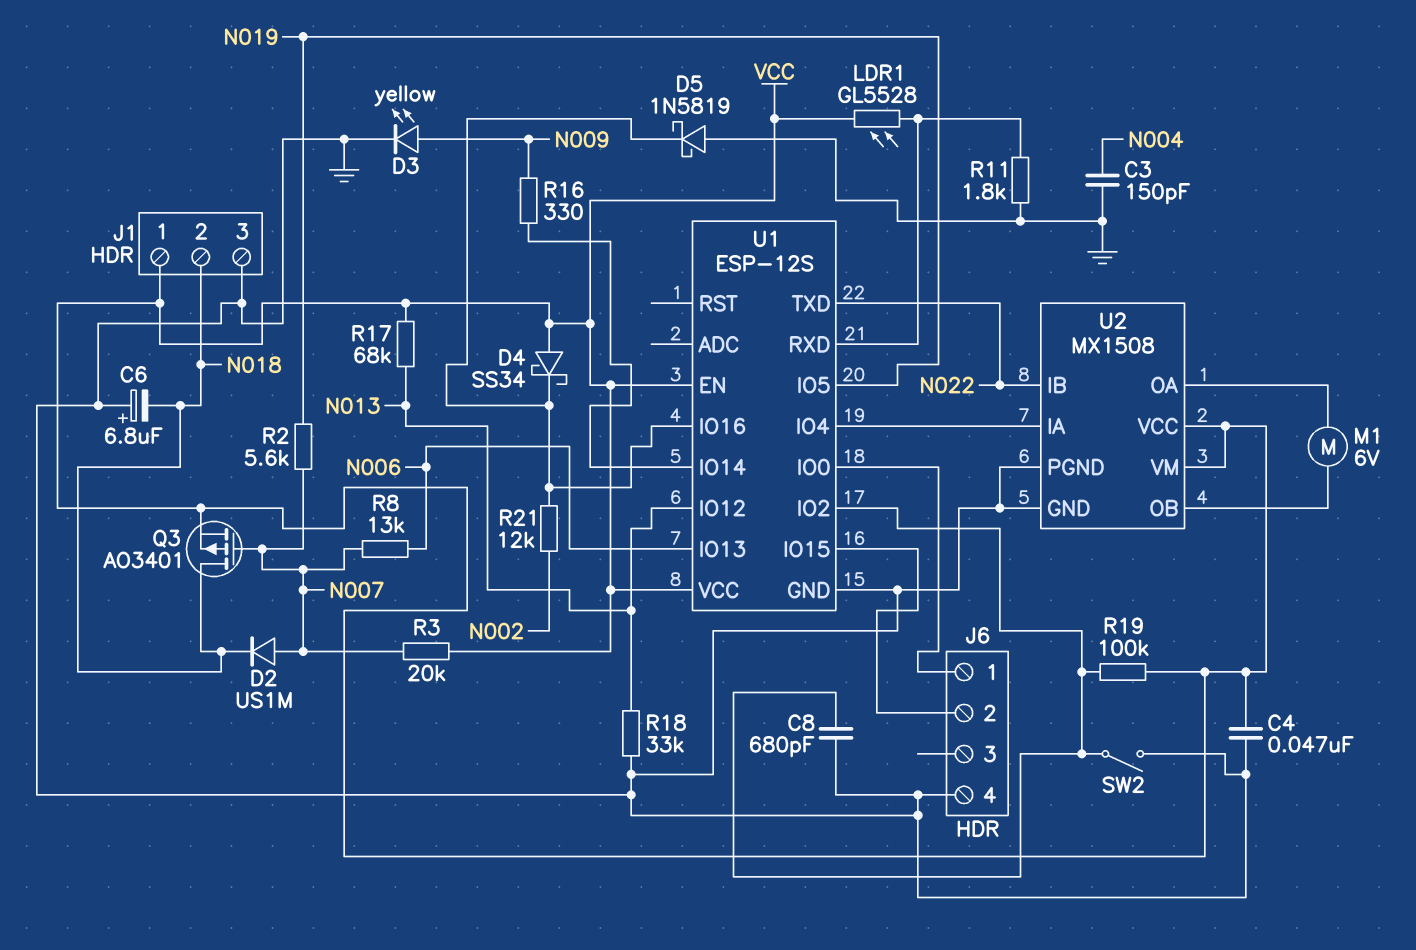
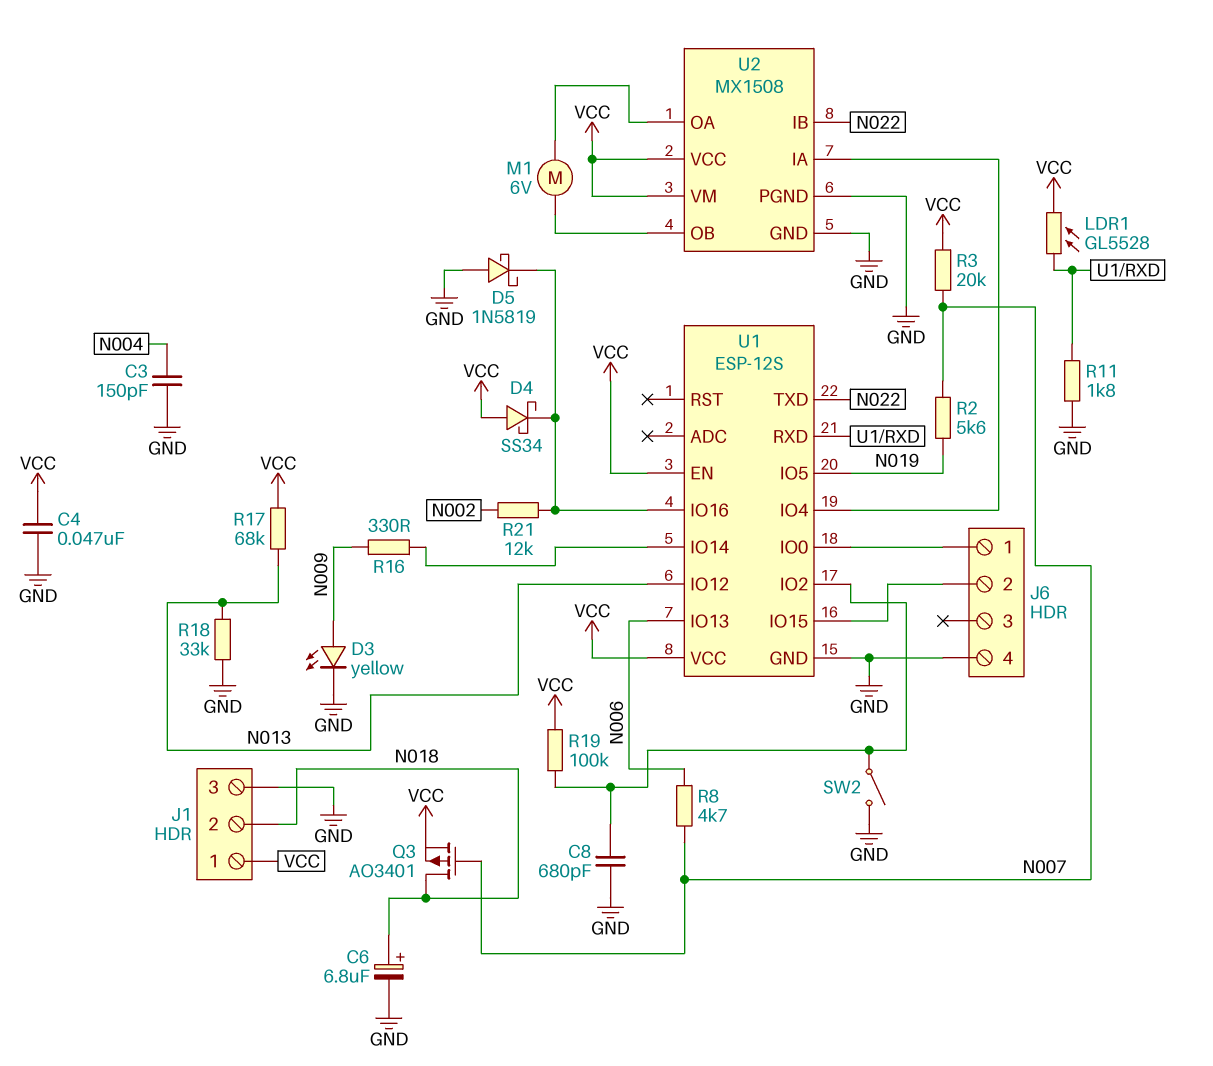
C6: 6.8uF (plus GND, minus N018) -> 6.8uF (plus N018, minus GND)
D2: diode US1M (A N007, K N018) -> none
R8: 13k (N006, N007) -> 4.7k (N006, N007)

